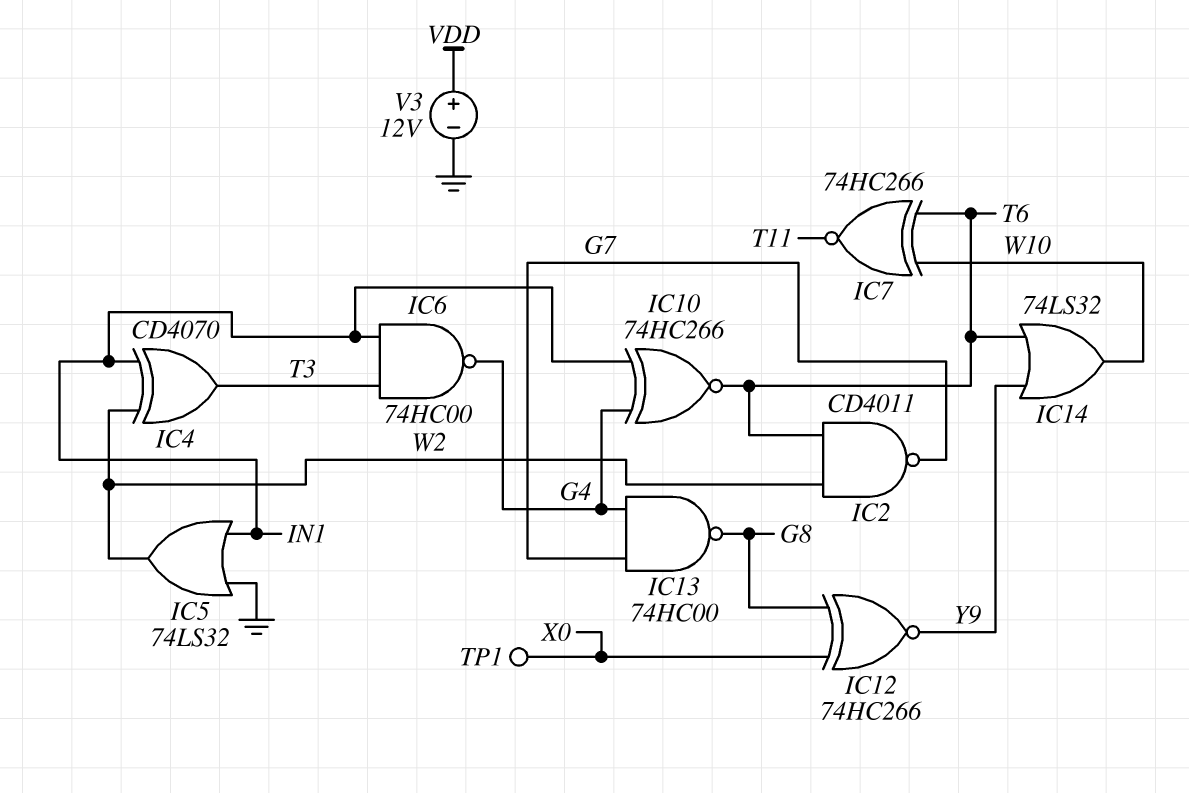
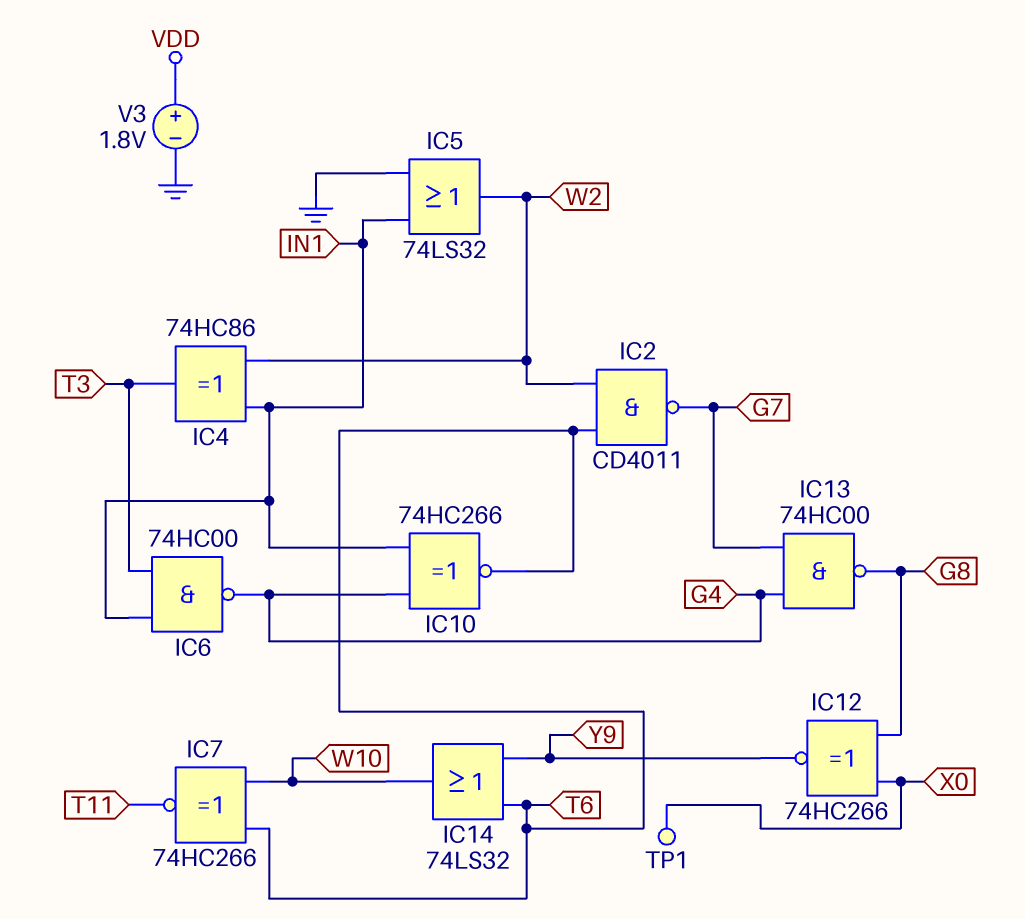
IC4: XOR CD4070 (in IN1, in W2, out T3) -> XOR 74HC86 (in IN1, in W2, out T3)
V3: 12V (plus VDD, minus GND) -> 1.8V (plus VDD, minus GND)

